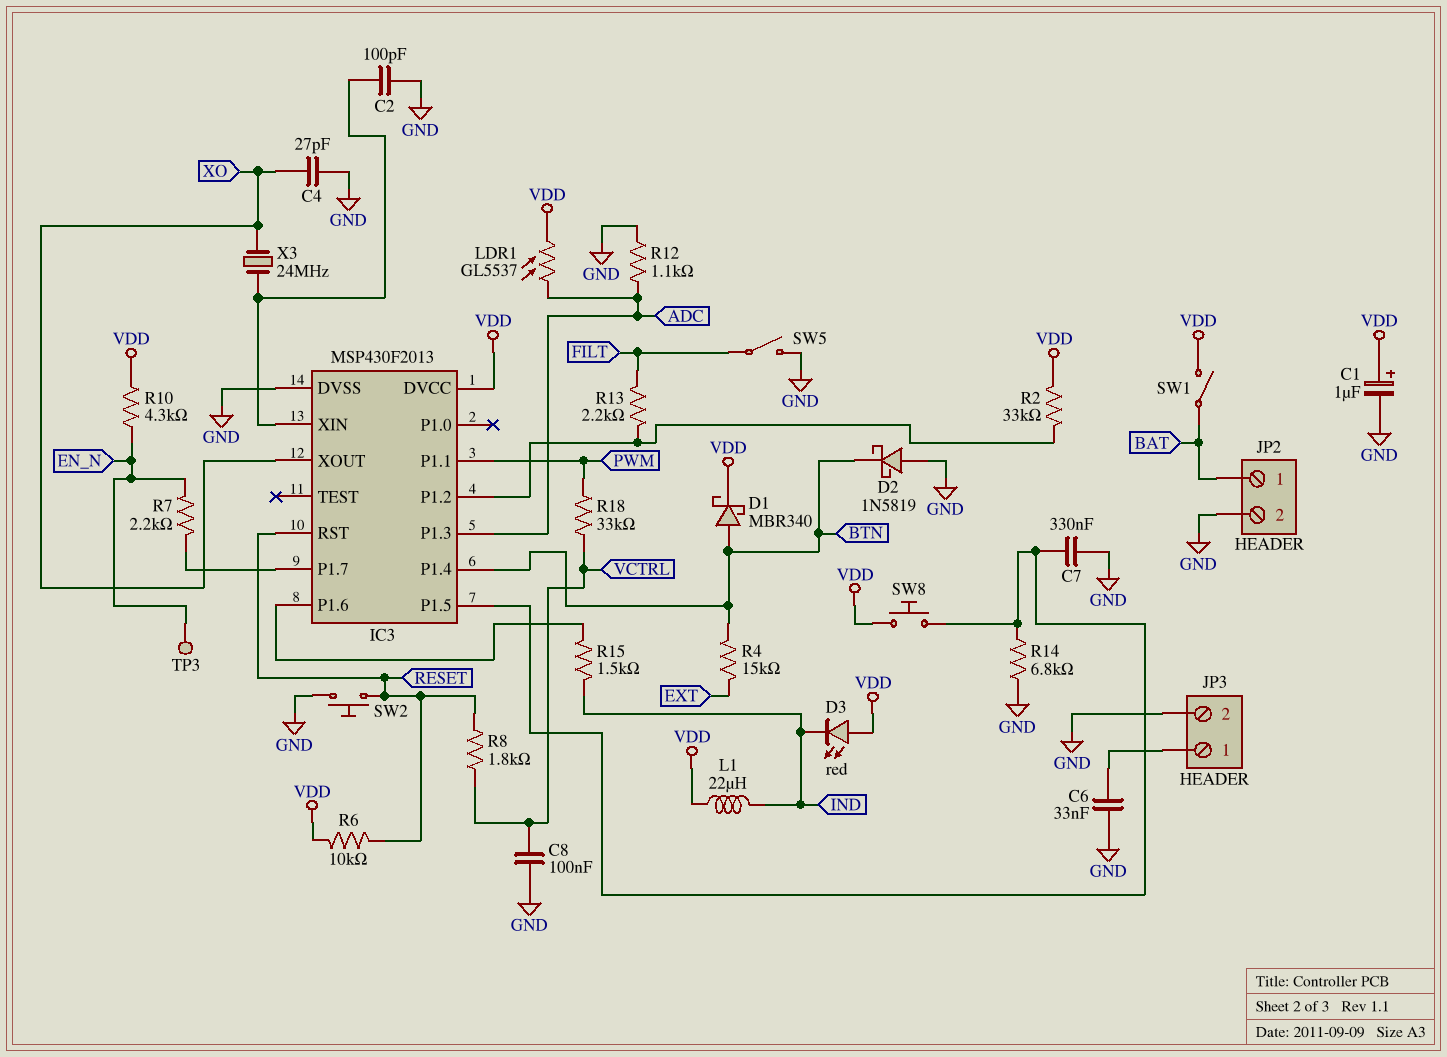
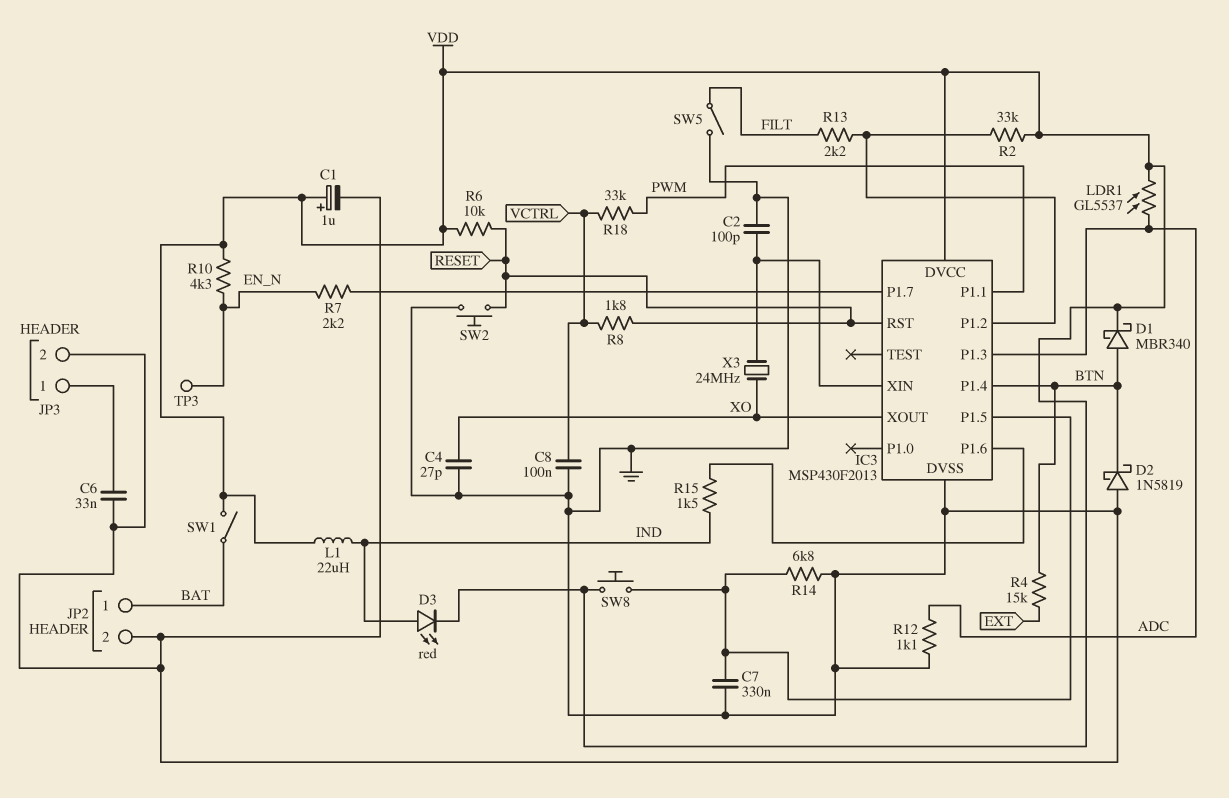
D3: LED red (A VDD, K IND) -> LED red (A IND, K VDD)

